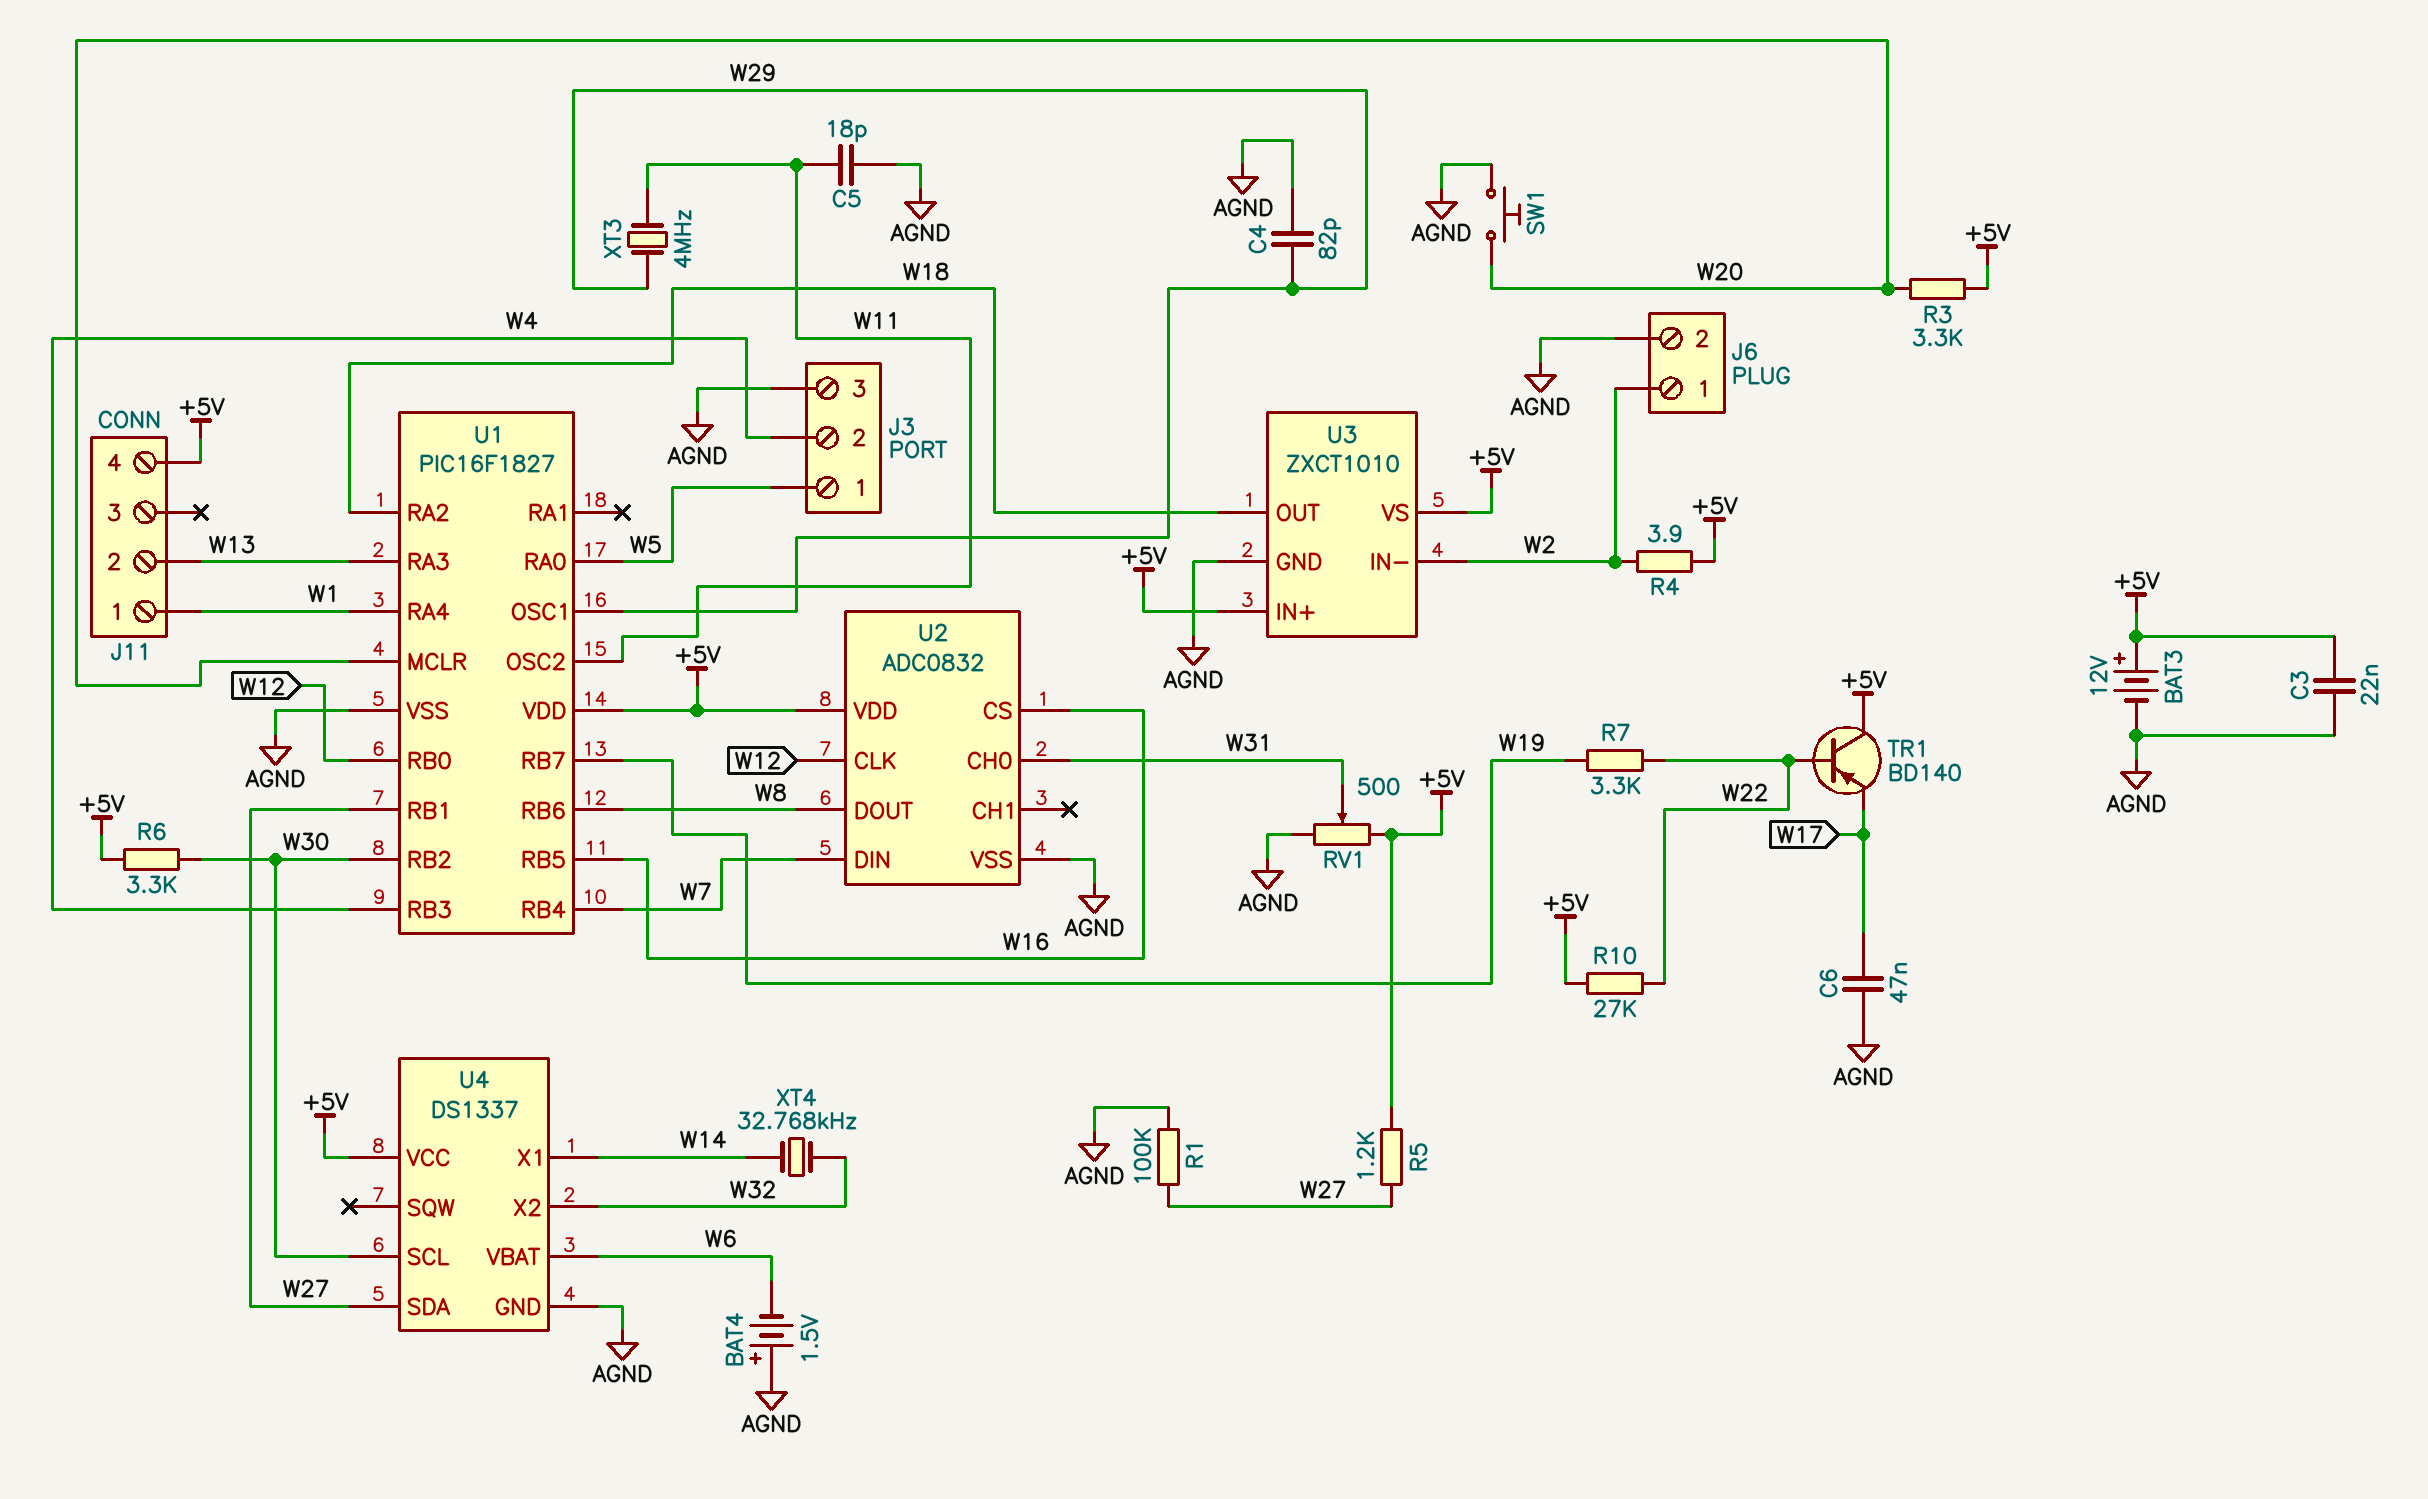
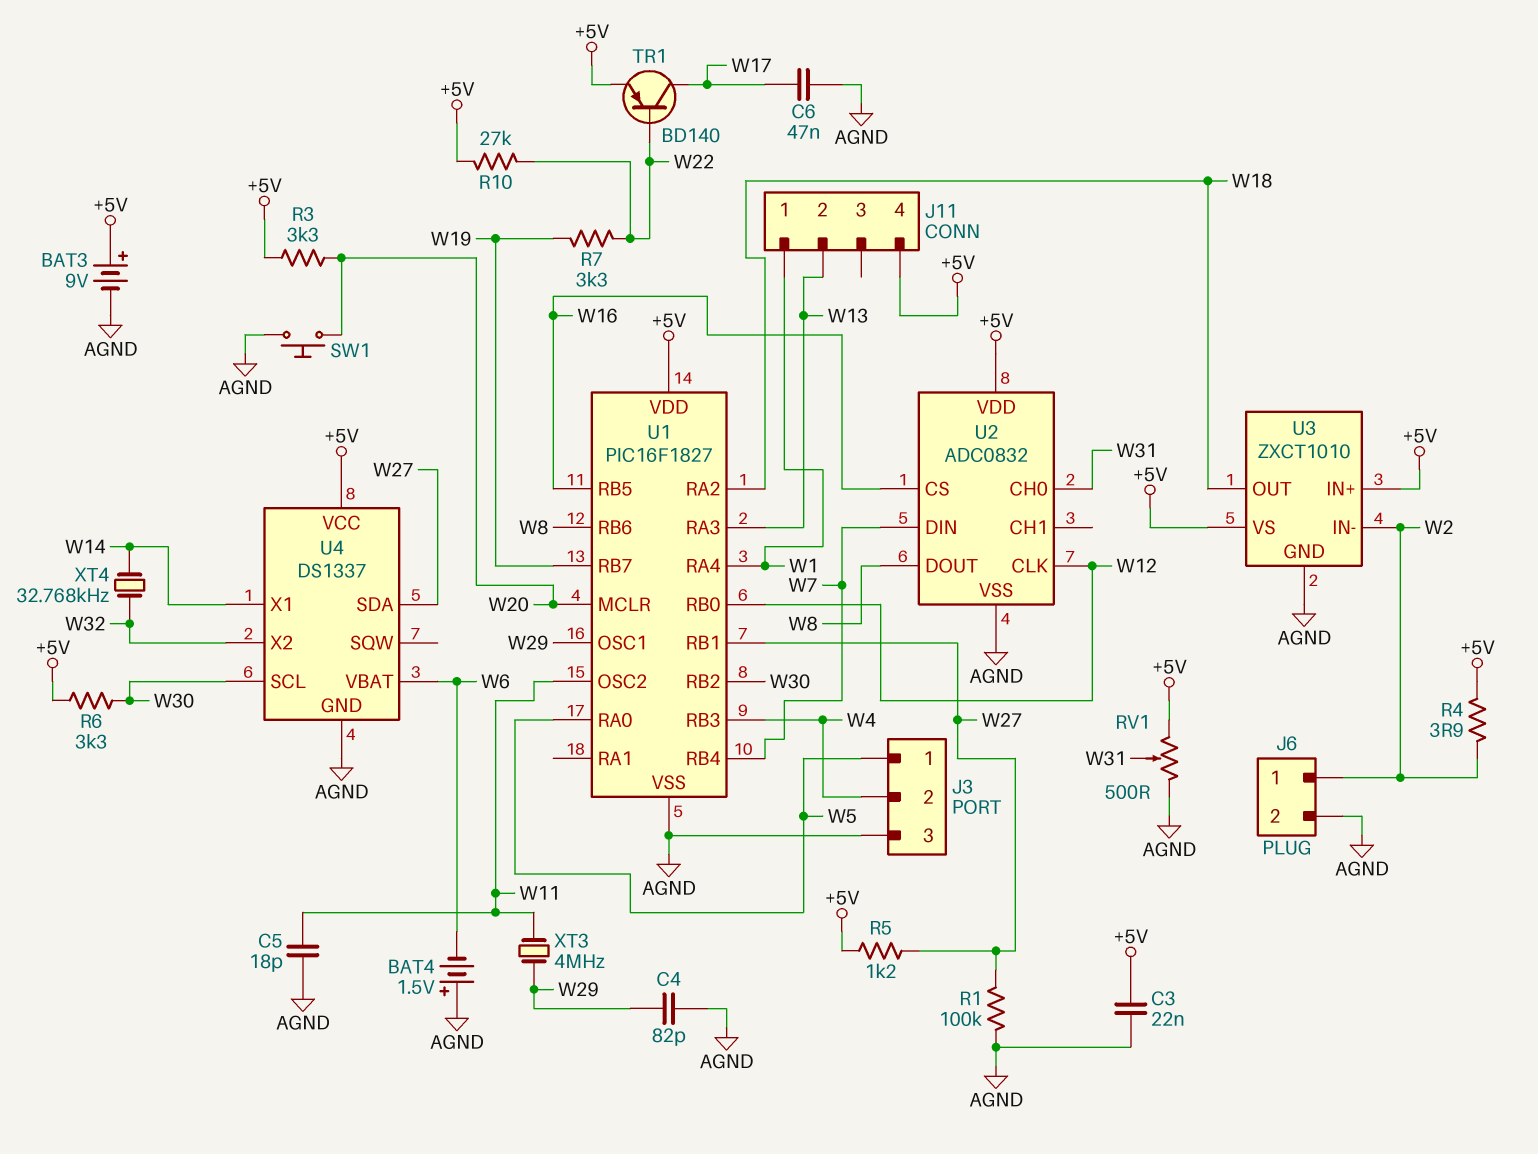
BAT3: 12V (plus +5V, minus AGND) -> 9V (plus +5V, minus AGND)
TR1: PNP BD140 (B W22, C +5V, E W17) -> PNP BD140 (B W22, C W17, E +5V)

